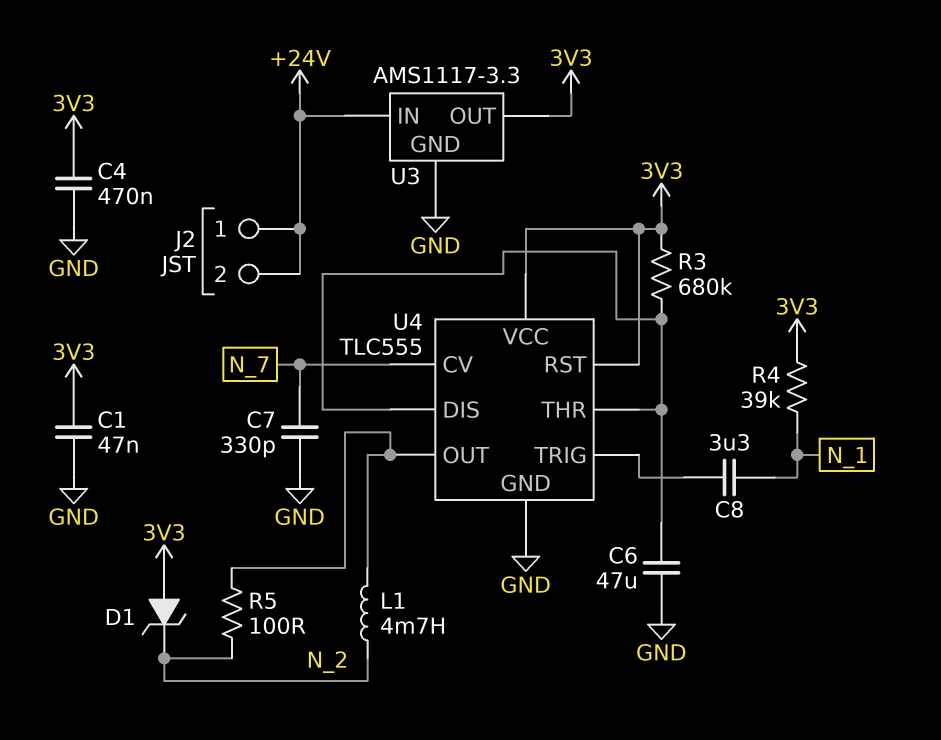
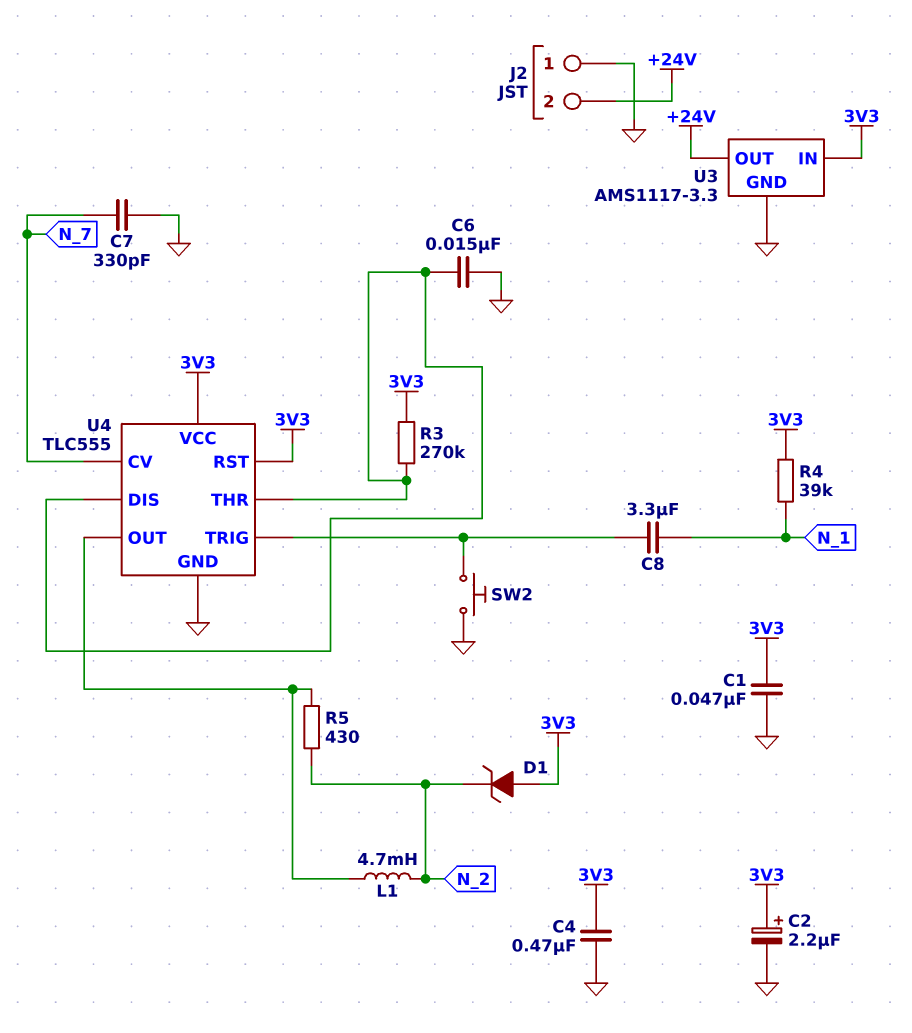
C2: none -> 2.2uF (plus 3V3, minus GND)
C6: 47uF (GND, U4/DIS) -> 15nF (GND, U4/DIS)
J2 pin 1: +24V -> GND
R3: 680k (3V3, U4/DIS) -> 270k (3V3, U4/DIS)
R5: 100 (N_2, U4/OUT) -> 430 (N_2, U4/OUT)
SW2: none -> button (GND, U4/TRIG)
U3 pin IN: +24V -> 3V3
U3 pin OUT: 3V3 -> +24V

